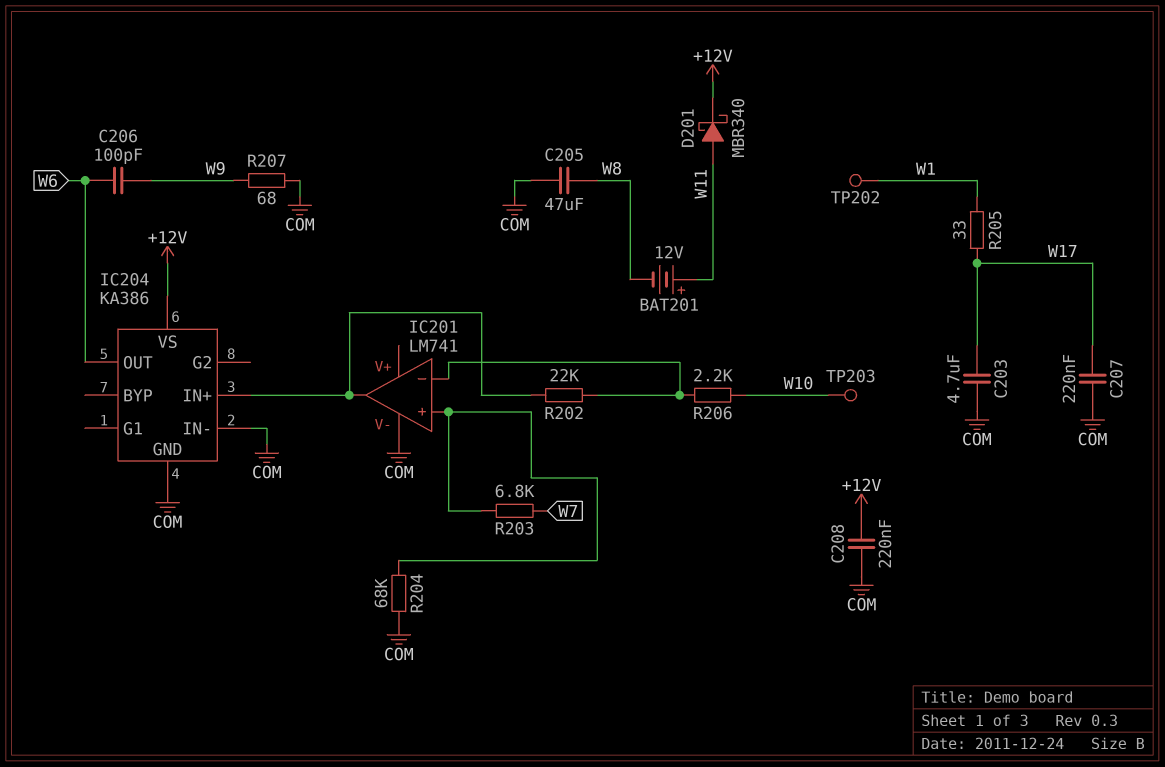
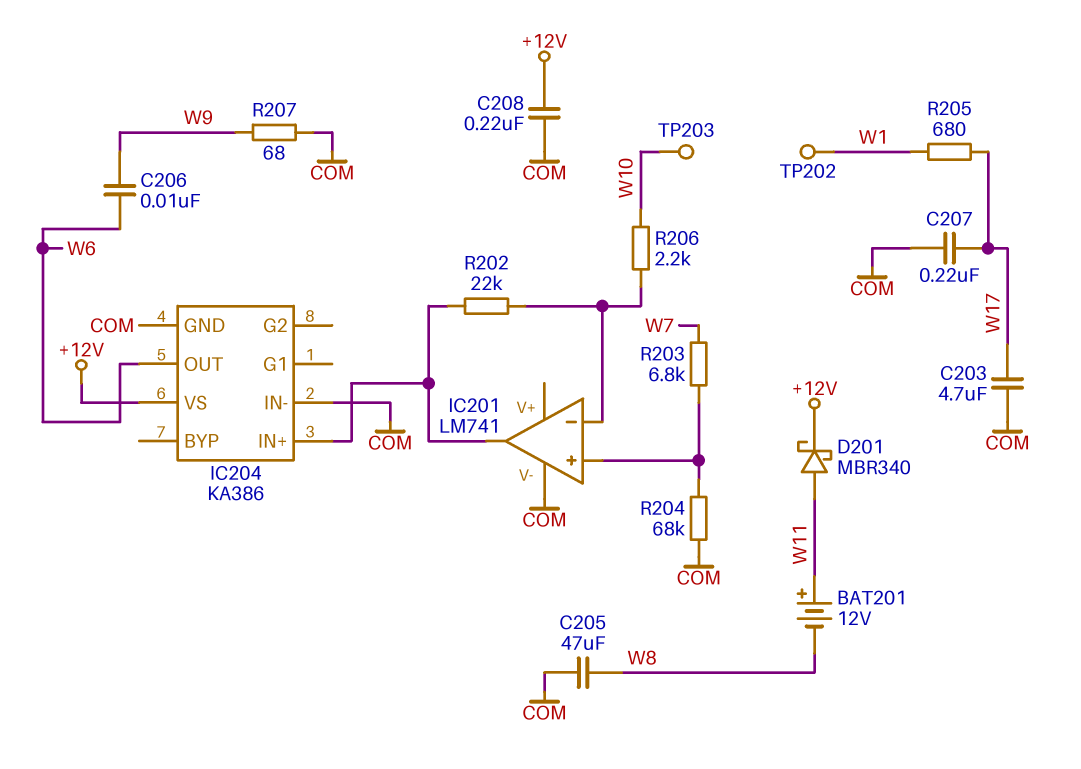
C206: 100pF (W6, W9) -> 10nF (W6, W9)
R205: 33 (W1, W17) -> 680 (W1, W17)

